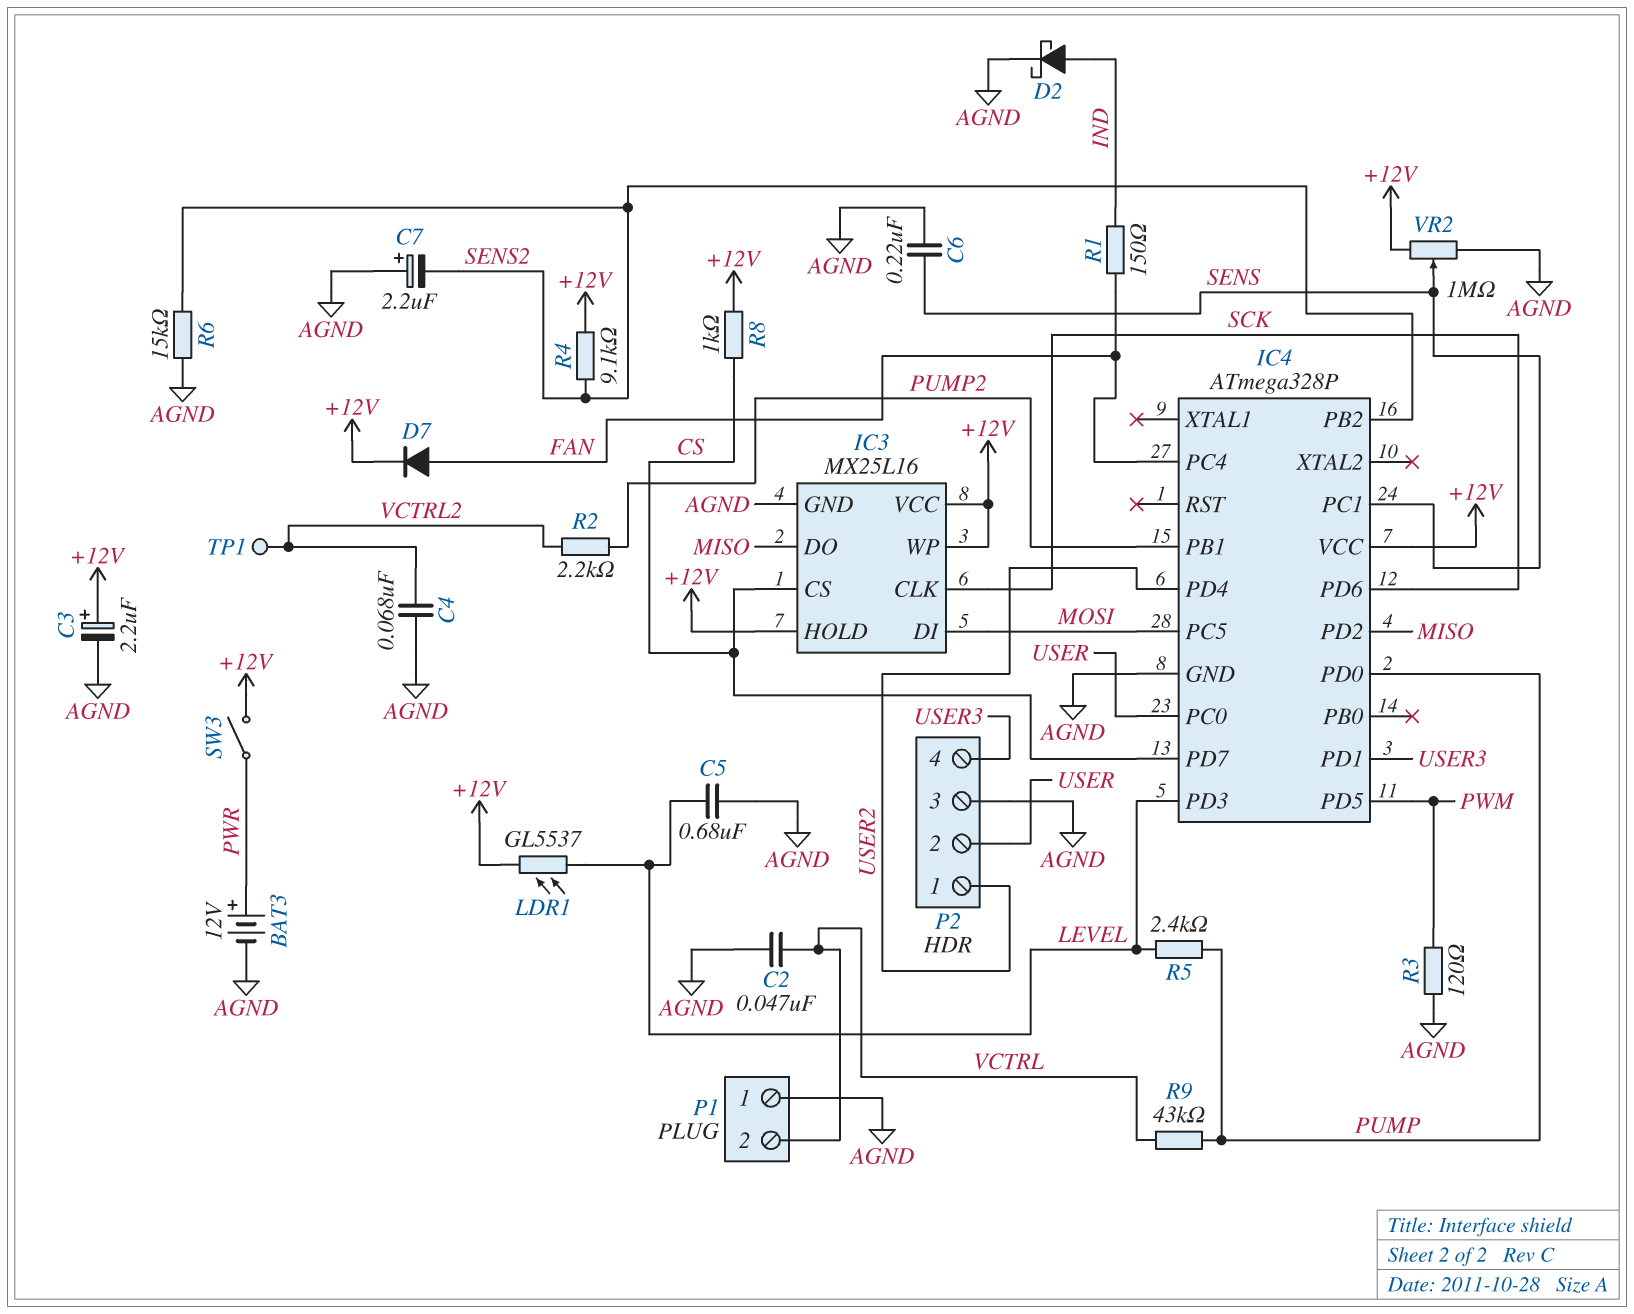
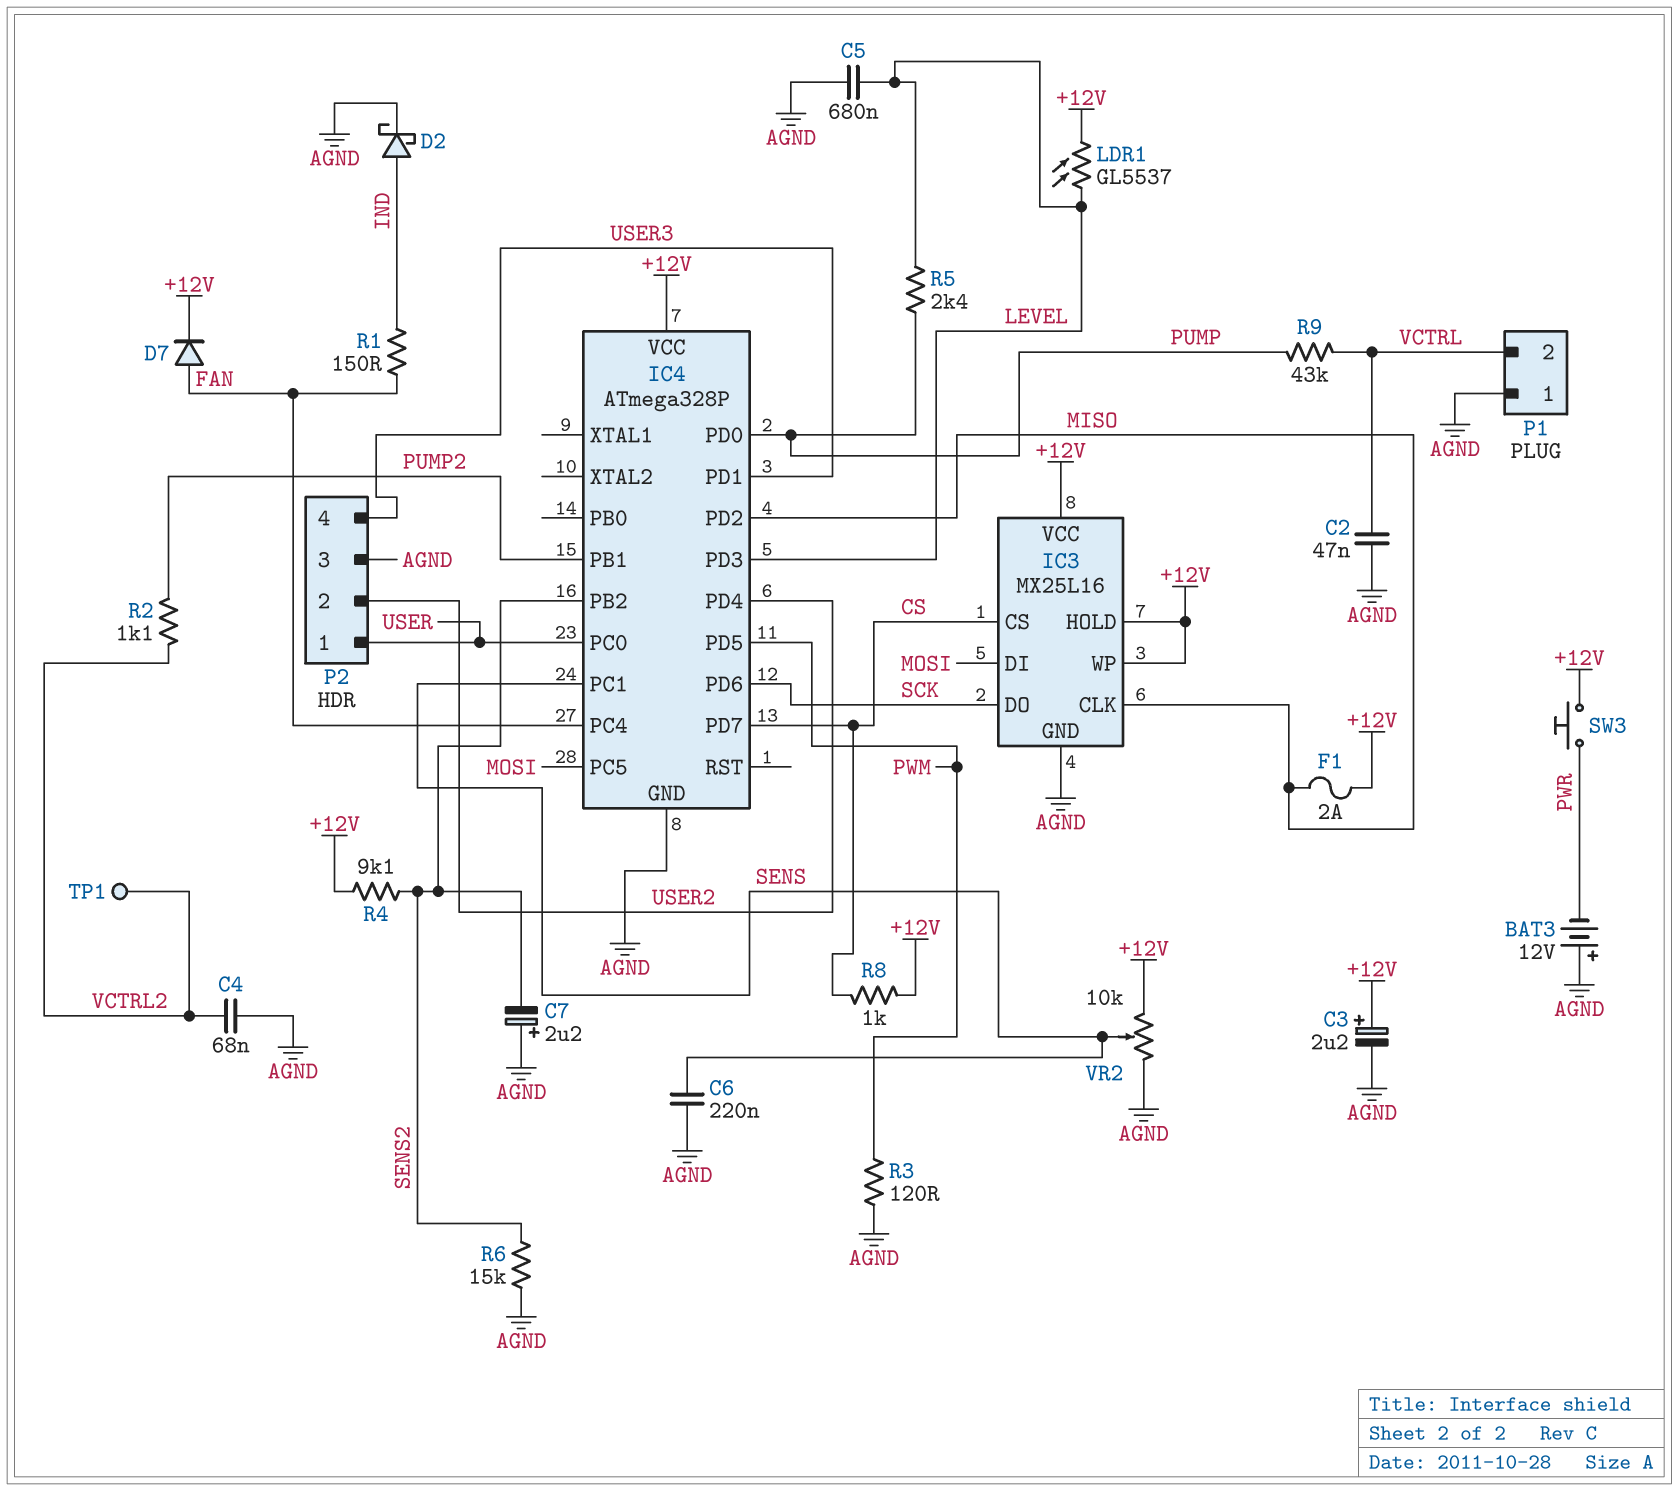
BAT3: 12V (plus PWR, minus AGND) -> 12V (plus AGND, minus PWR)
F1: none -> 2A (+12V, MISO)
IC3 pin CLK: SCK -> MISO
IC3 pin DO: MISO -> SCK
P2 pin 1: USER2 -> USER
P2 pin 2: USER -> USER2
R2: 2.2k (PUMP2, VCTRL2) -> 1.1k (PUMP2, VCTRL2)
SW3: switch (+12V, PWR) -> button (+12V, PWR)
VR2: 1M (+12V, AGND, wiper SENS) -> 10k (+12V, AGND, wiper SENS)

